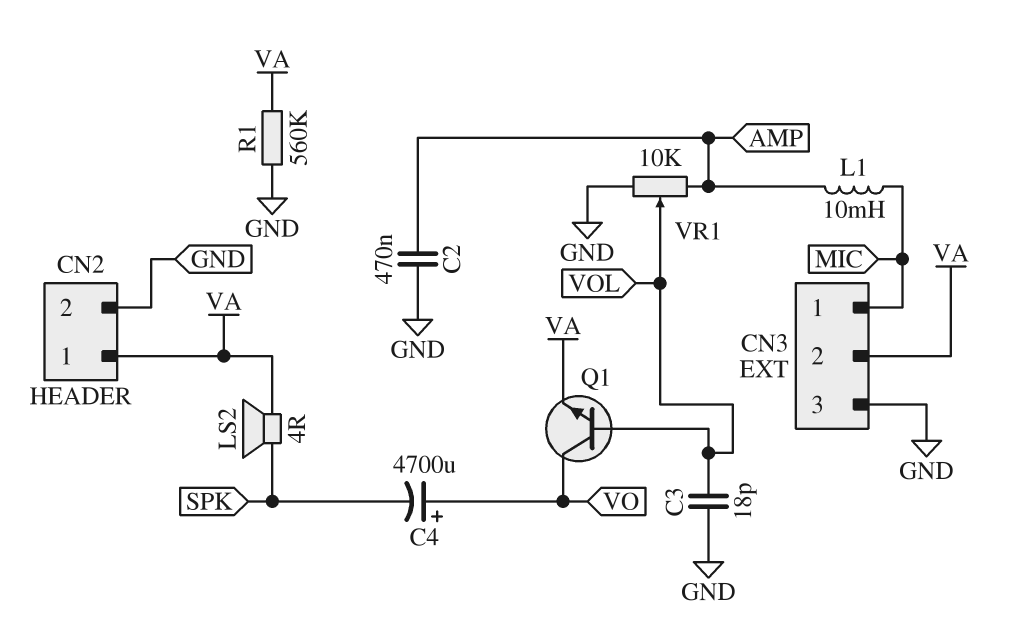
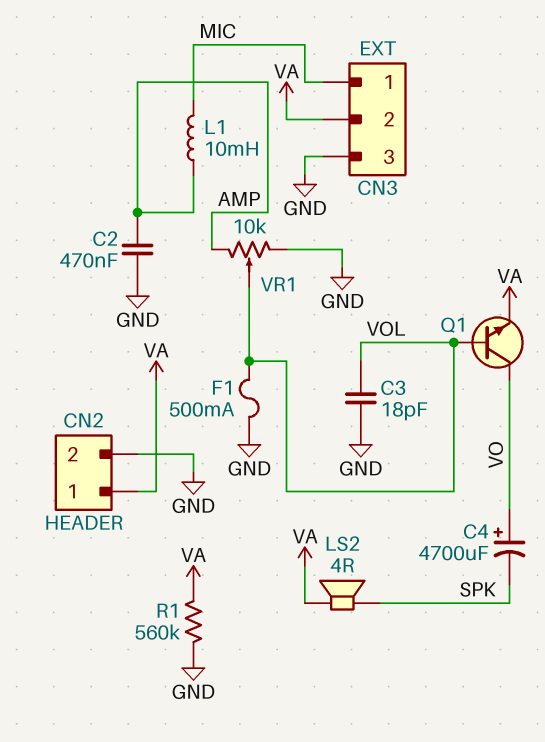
F1: none -> 500mA (GND, VOL)

